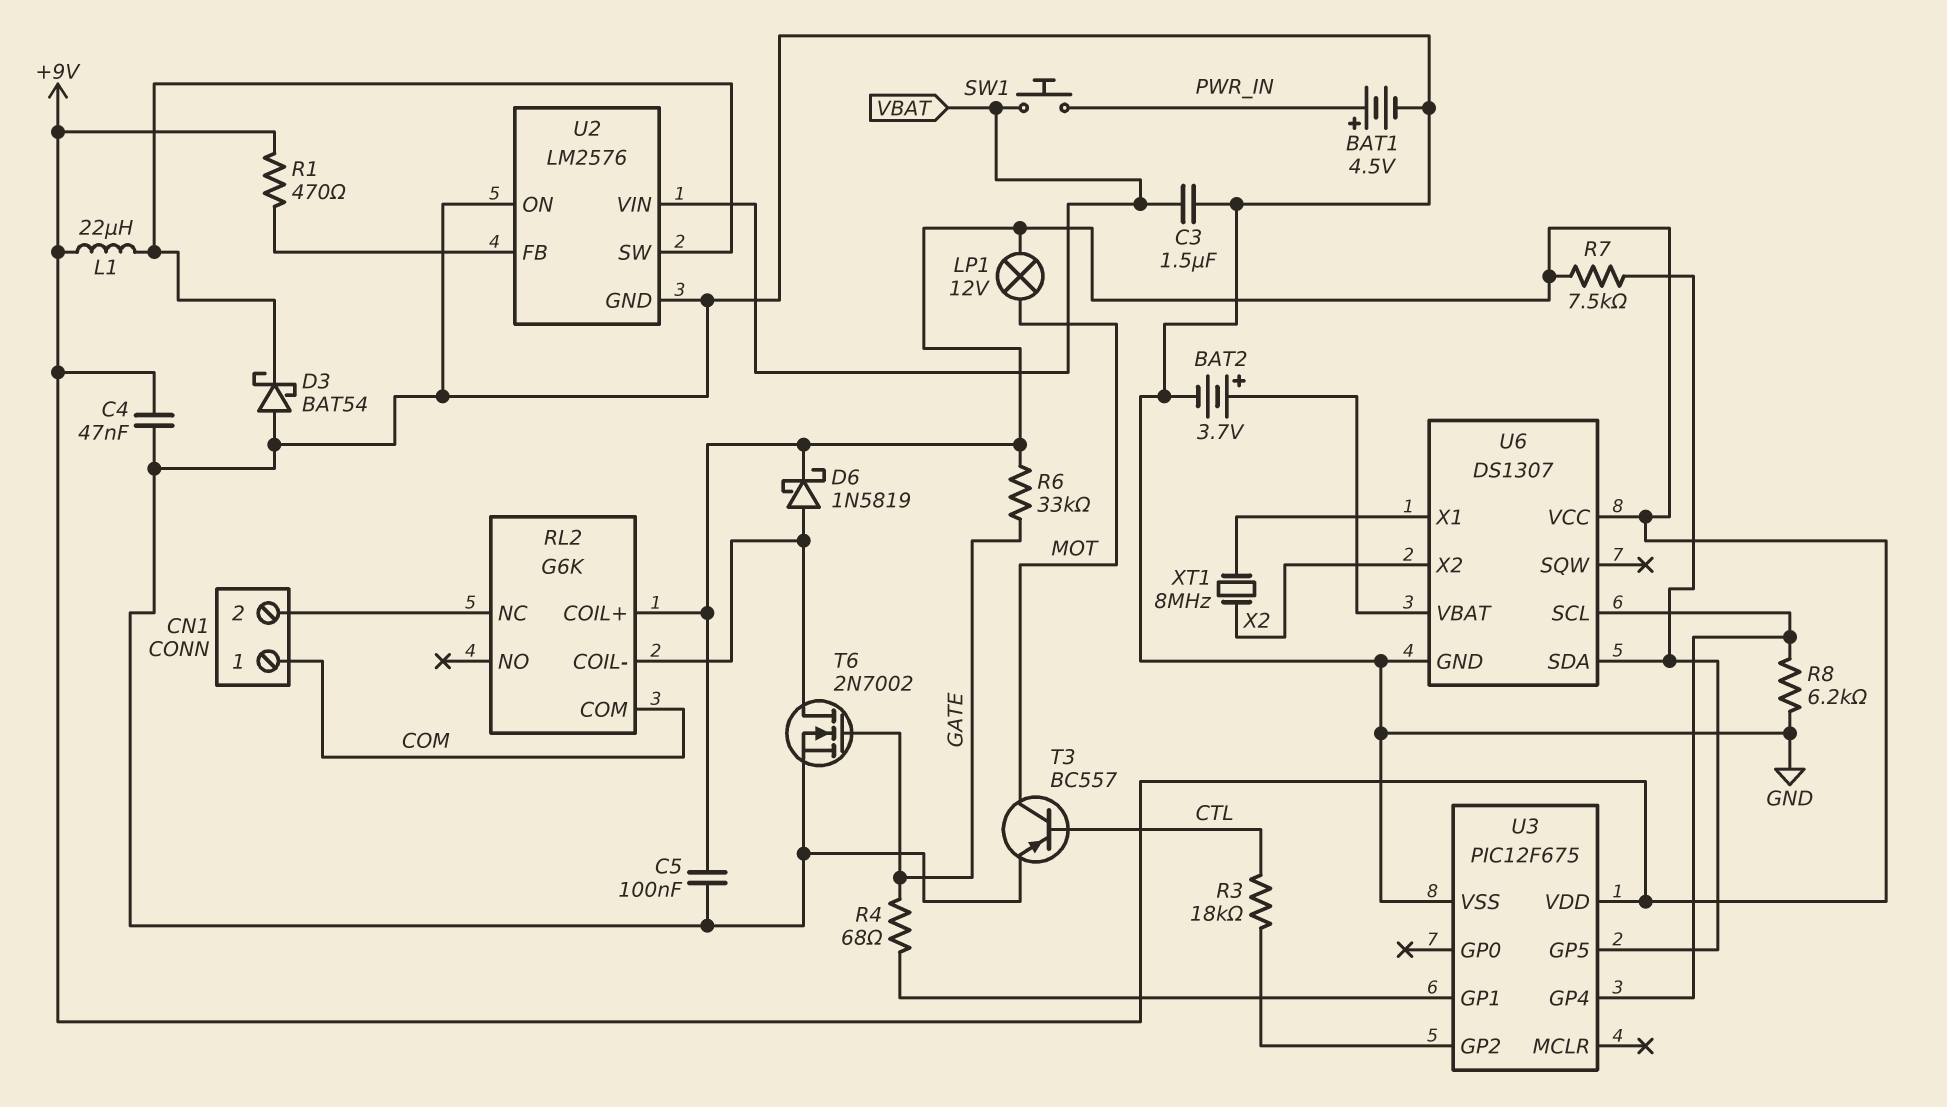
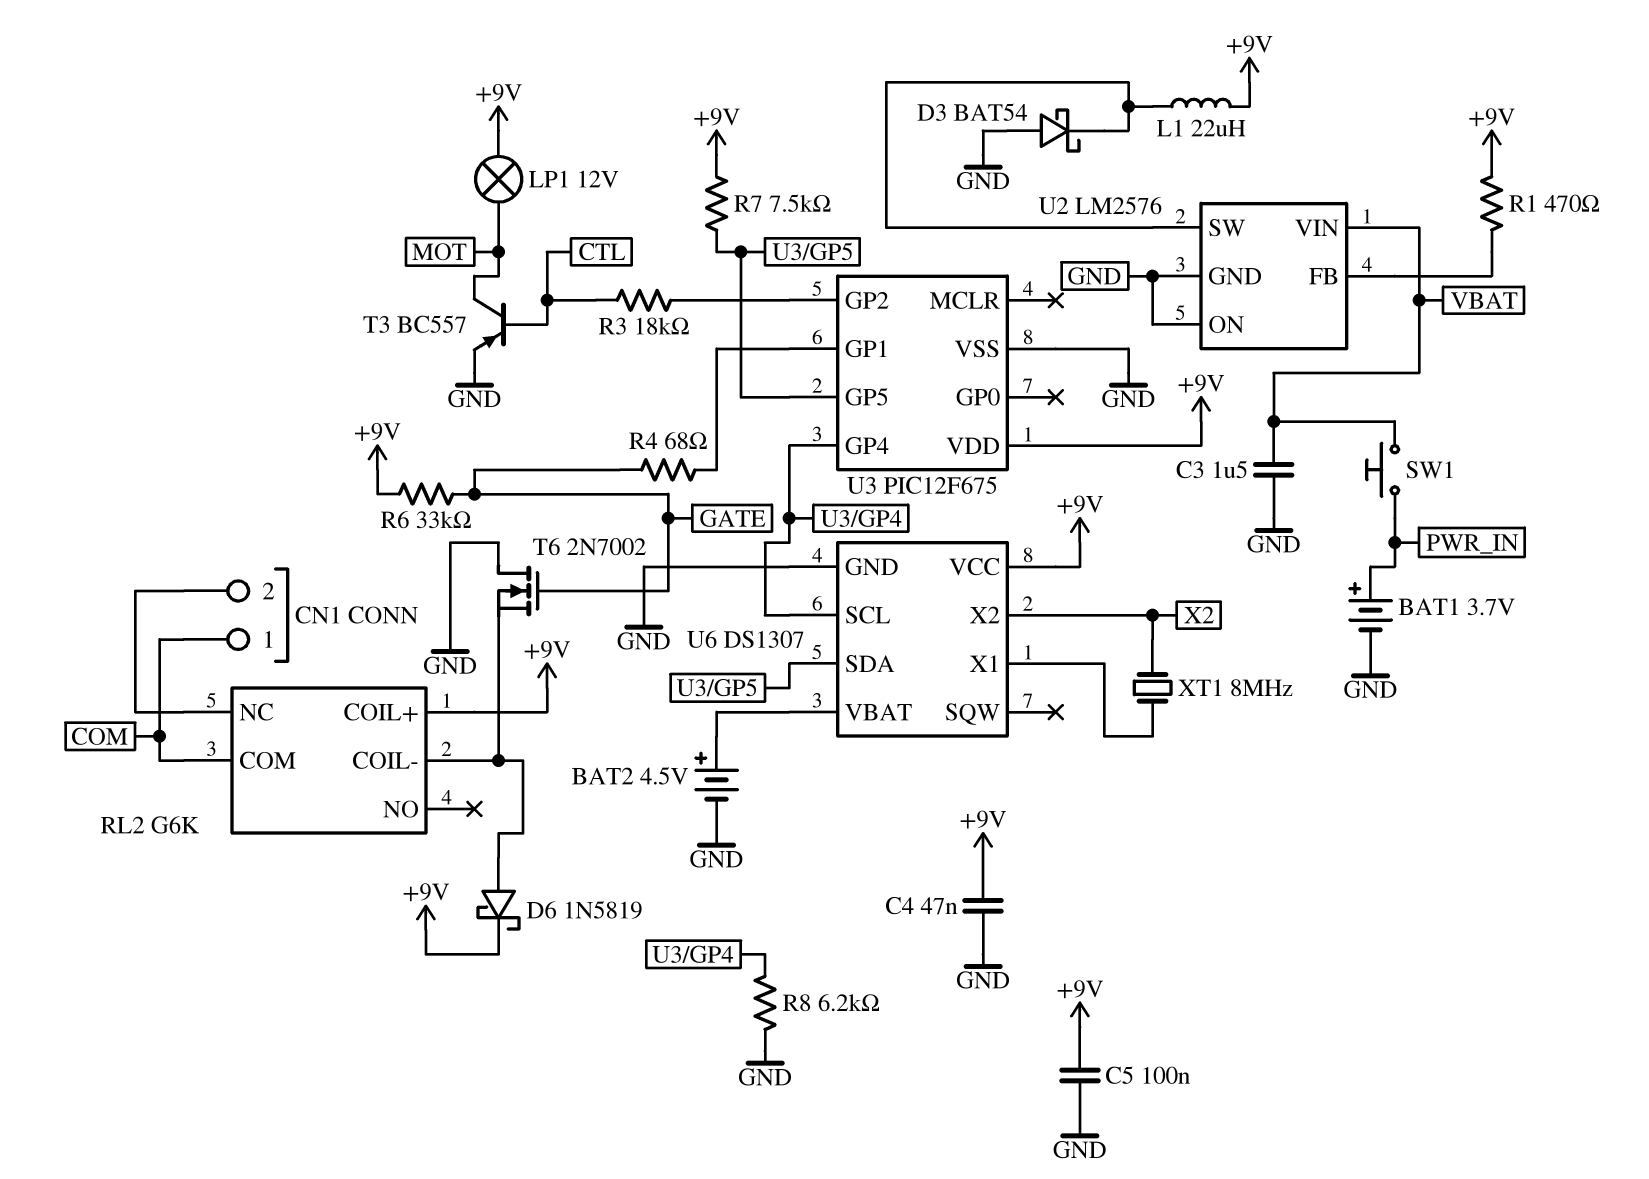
BAT1: 4.5V (plus PWR_IN, minus GND) -> 3.7V (plus PWR_IN, minus GND)
BAT2: 3.7V (plus U6/VBAT, minus GND) -> 4.5V (plus U6/VBAT, minus GND)
T6: NMOS 2N7002 (G GATE, D RL2/COIL-, S GND) -> NMOS 2N7002 (G GATE, D GND, S RL2/COIL-)

